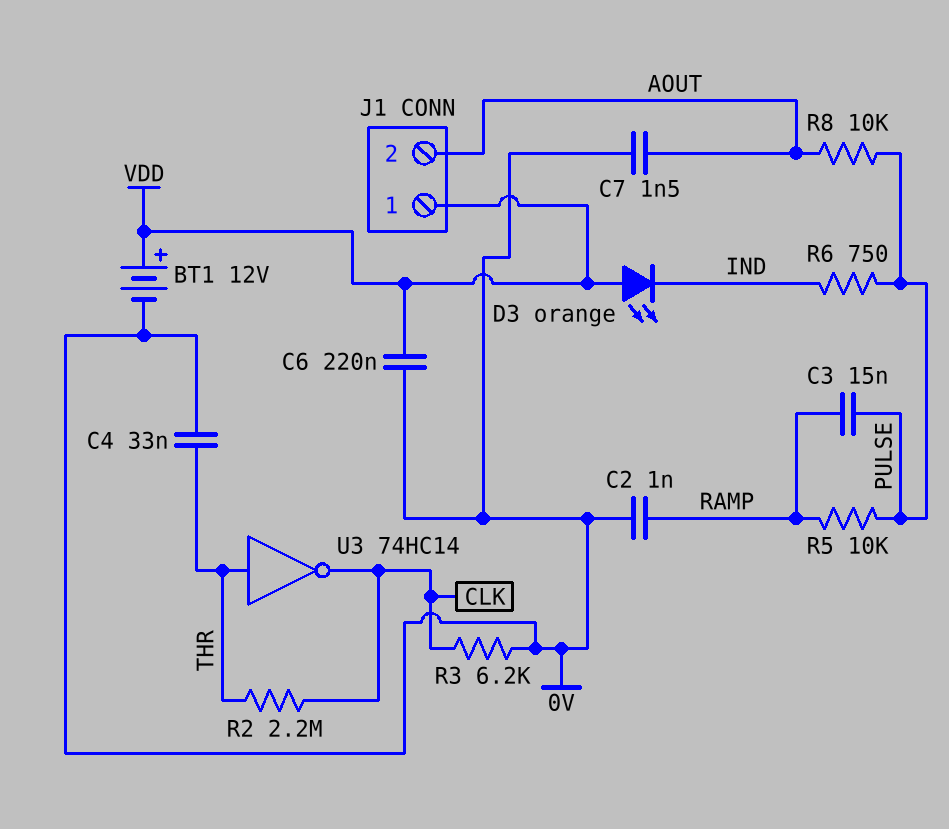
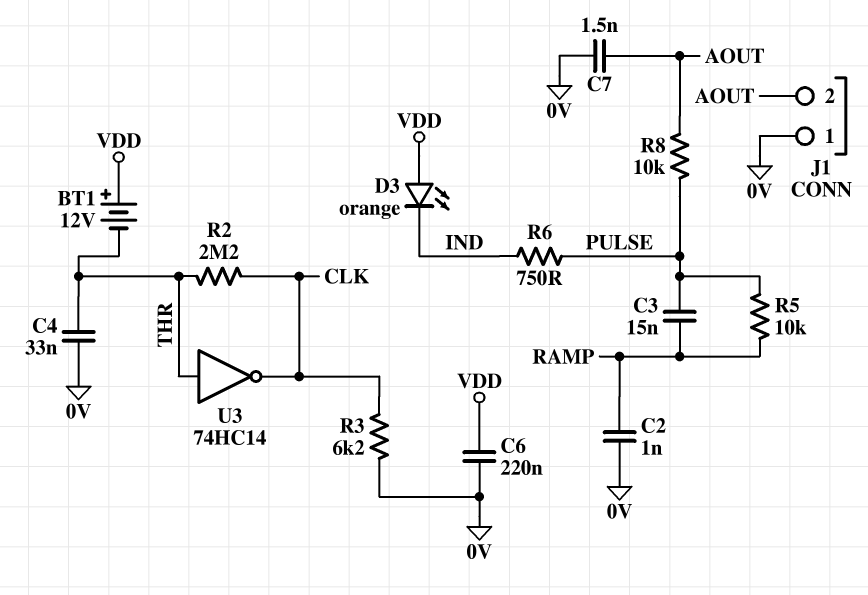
BT1: 12V (plus VDD, minus 0V) -> 12V (plus VDD, minus THR)
J1 pin 1: VDD -> 0V

